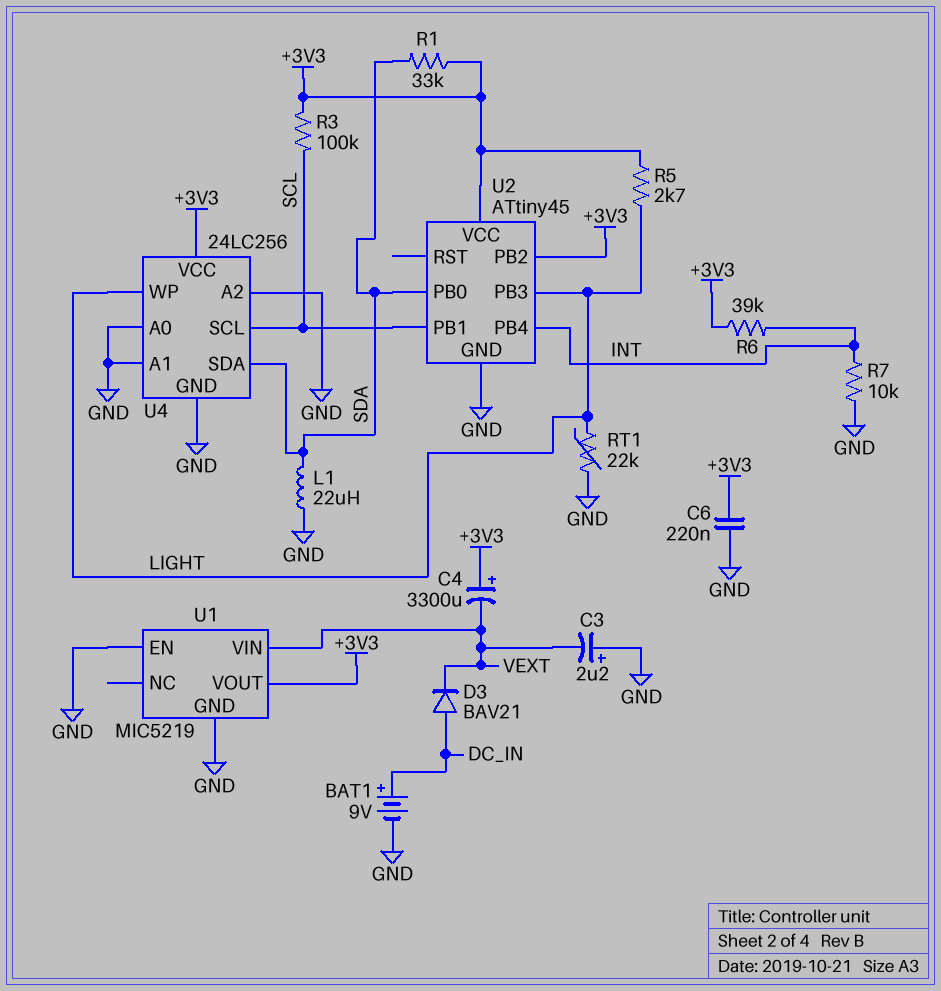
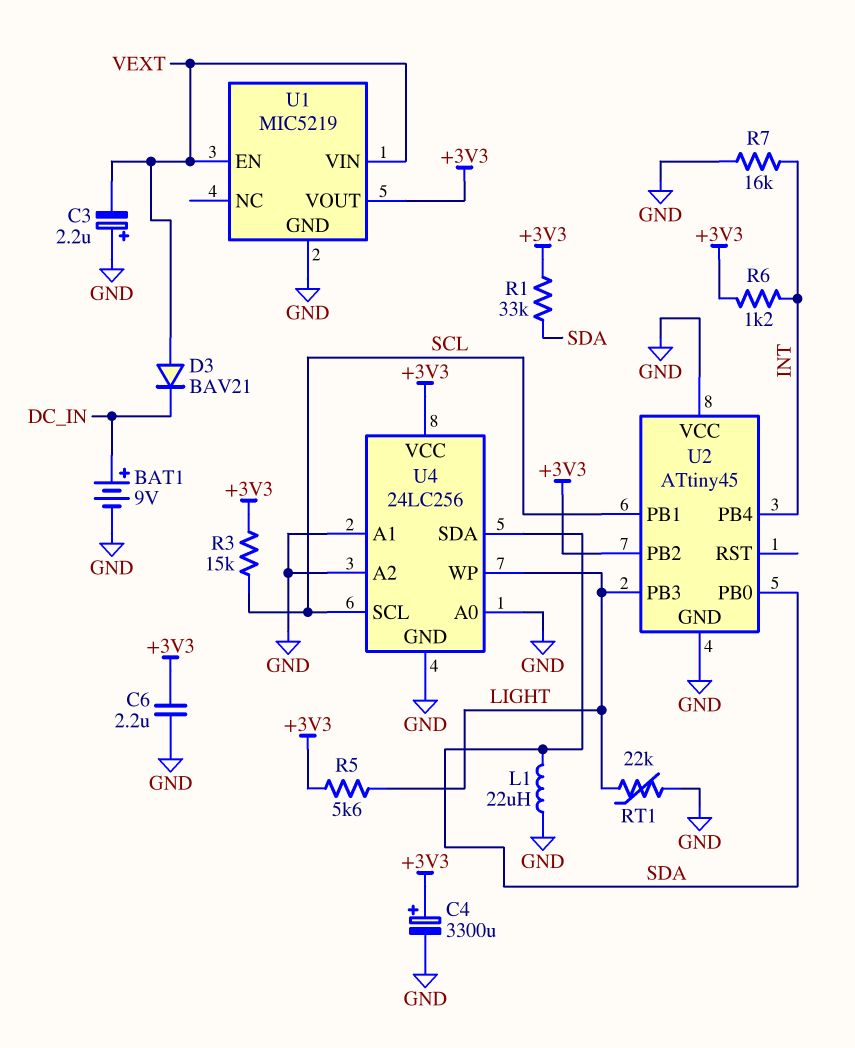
C4: 3300uF (plus +3V3, minus VEXT) -> 3300uF (plus +3V3, minus GND)
C6: 220nF (+3V3, GND) -> 2.2uF (+3V3, GND)
D3: diode BAV21 (A DC_IN, K VEXT) -> diode BAV21 (A VEXT, K DC_IN)
R3: 100k (+3V3, SCL) -> 15k (+3V3, SCL)
R5: 2.7k (+3V3, LIGHT) -> 5.6k (+3V3, LIGHT)
R6: 39k (+3V3, INT) -> 1.2k (+3V3, INT)
R7: 10k (GND, INT) -> 16k (GND, INT)
U1 pin EN: GND -> VEXT
U2 pin VCC: +3V3 -> GND

